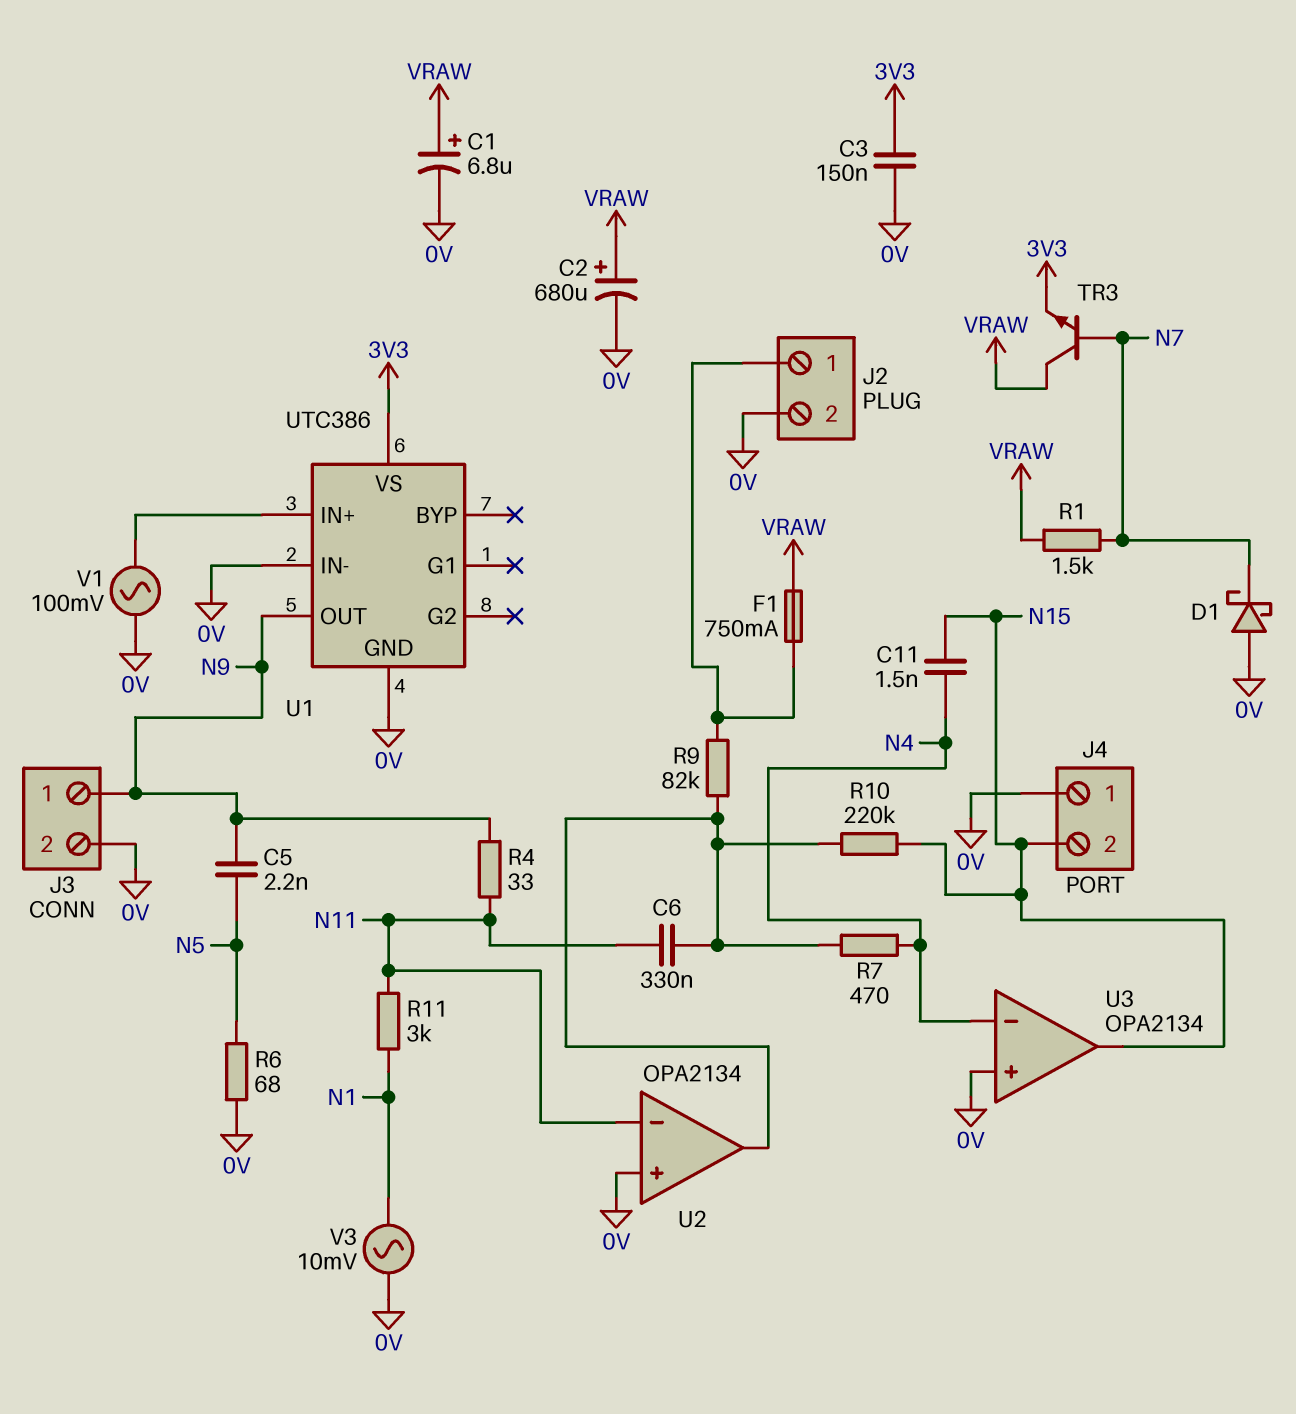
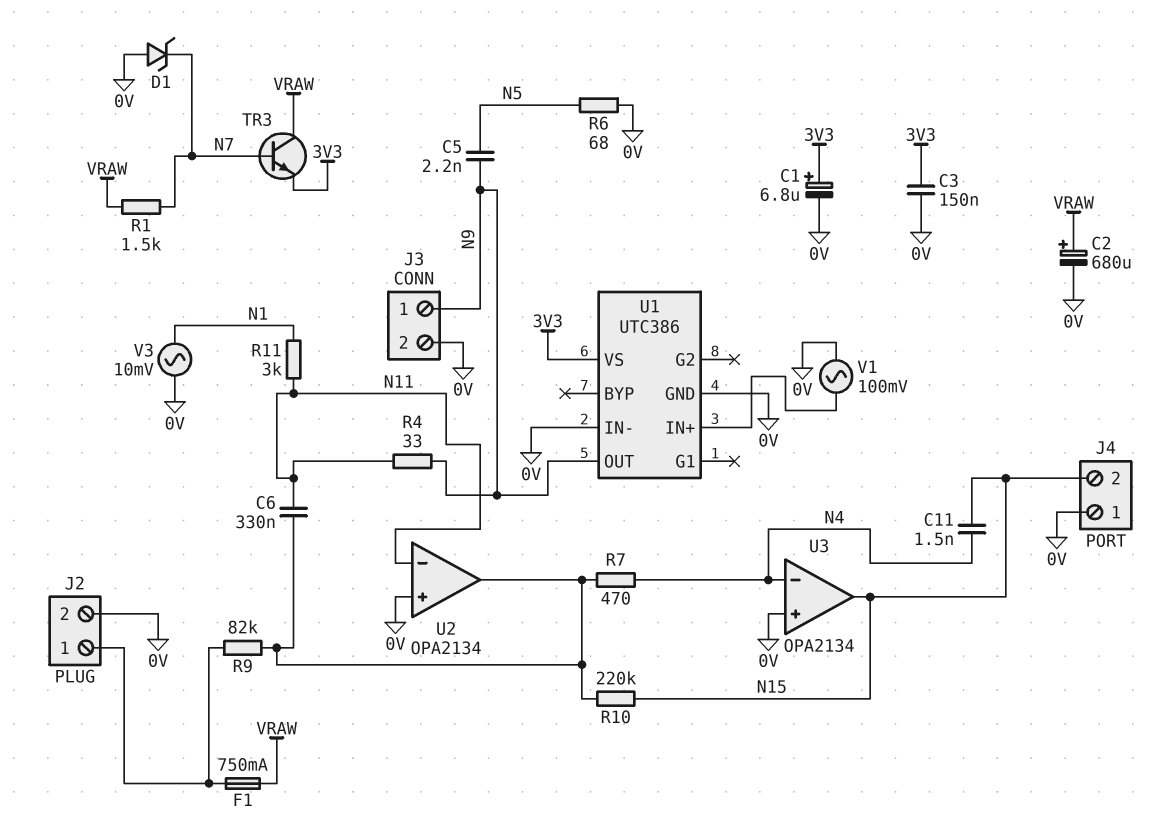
C1: 6.8uF (plus VRAW, minus 0V) -> 6.8uF (plus 3V3, minus 0V)
D1: schottky (A 0V, K N7) -> zener (A 0V, K N7)

